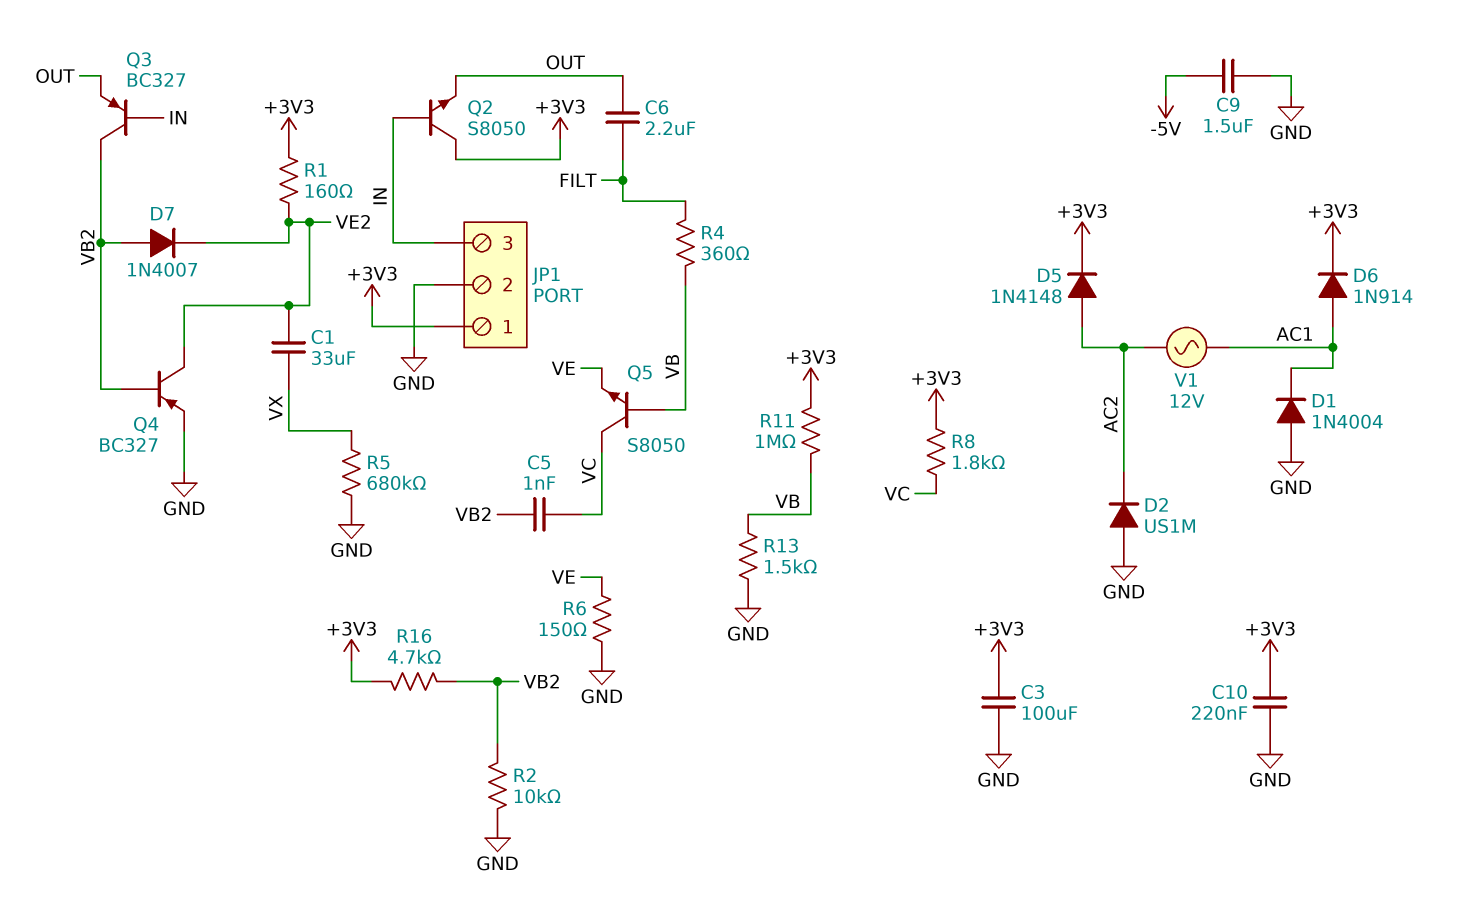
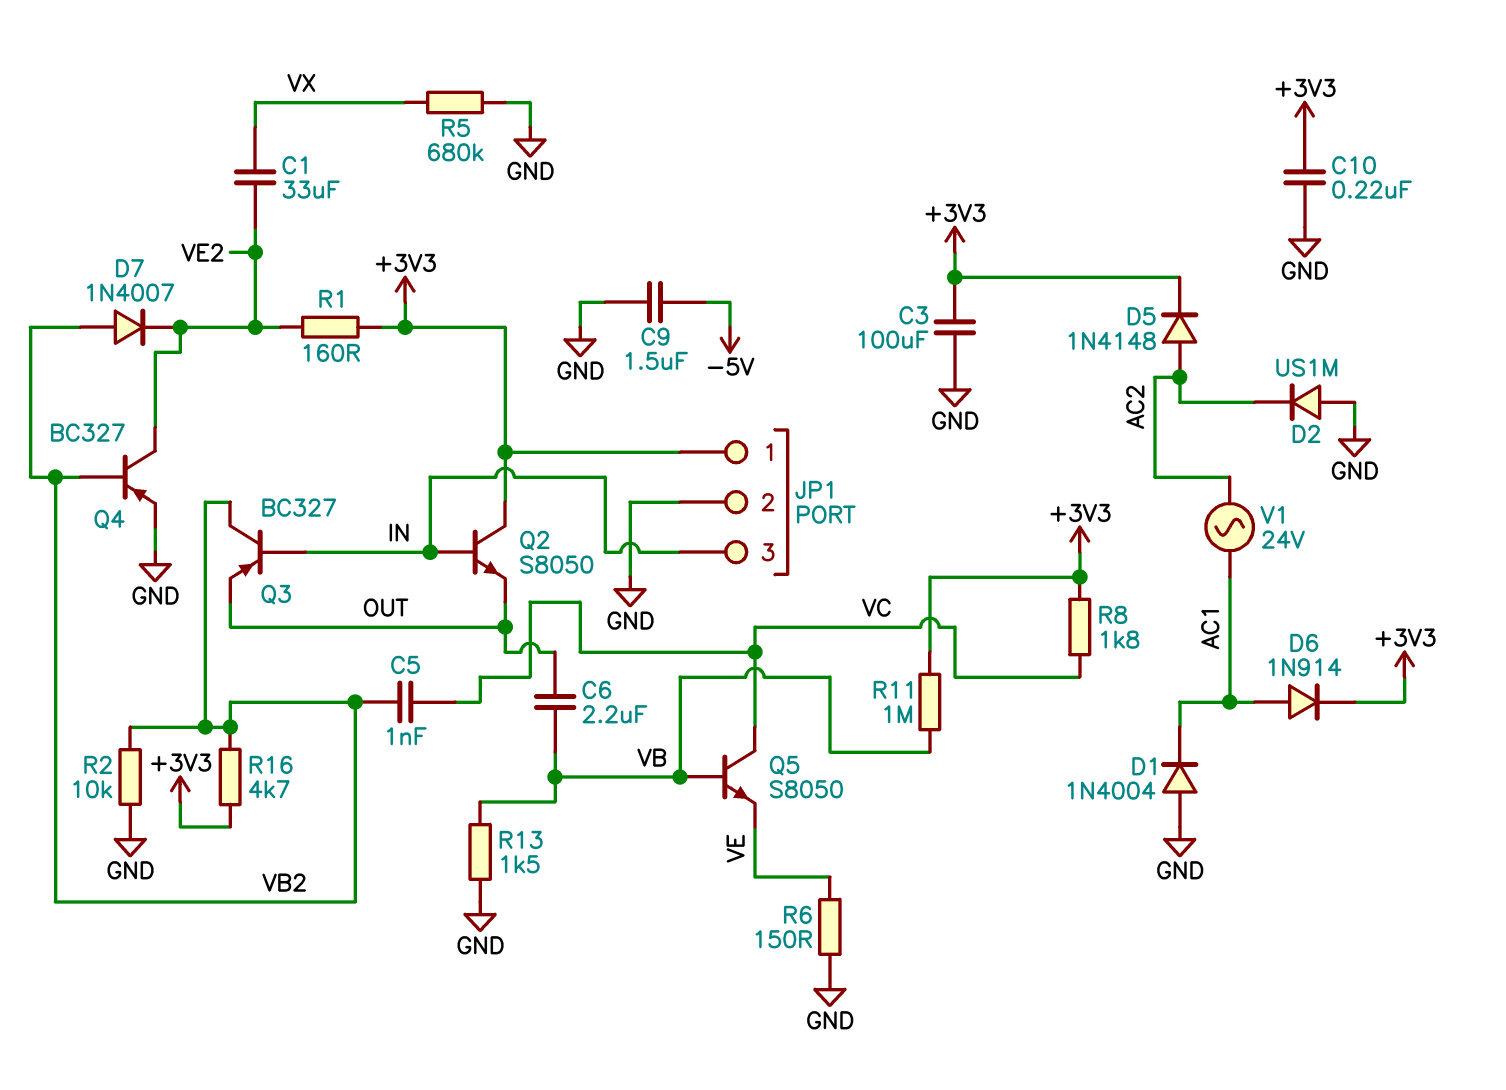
C6: 2.2uF (FILT, OUT) -> 2.2uF (OUT, VB)
R4: 360 (FILT, VB) -> none
V1: AC 12V (AC1, AC2) -> AC 24V (AC1, AC2)

